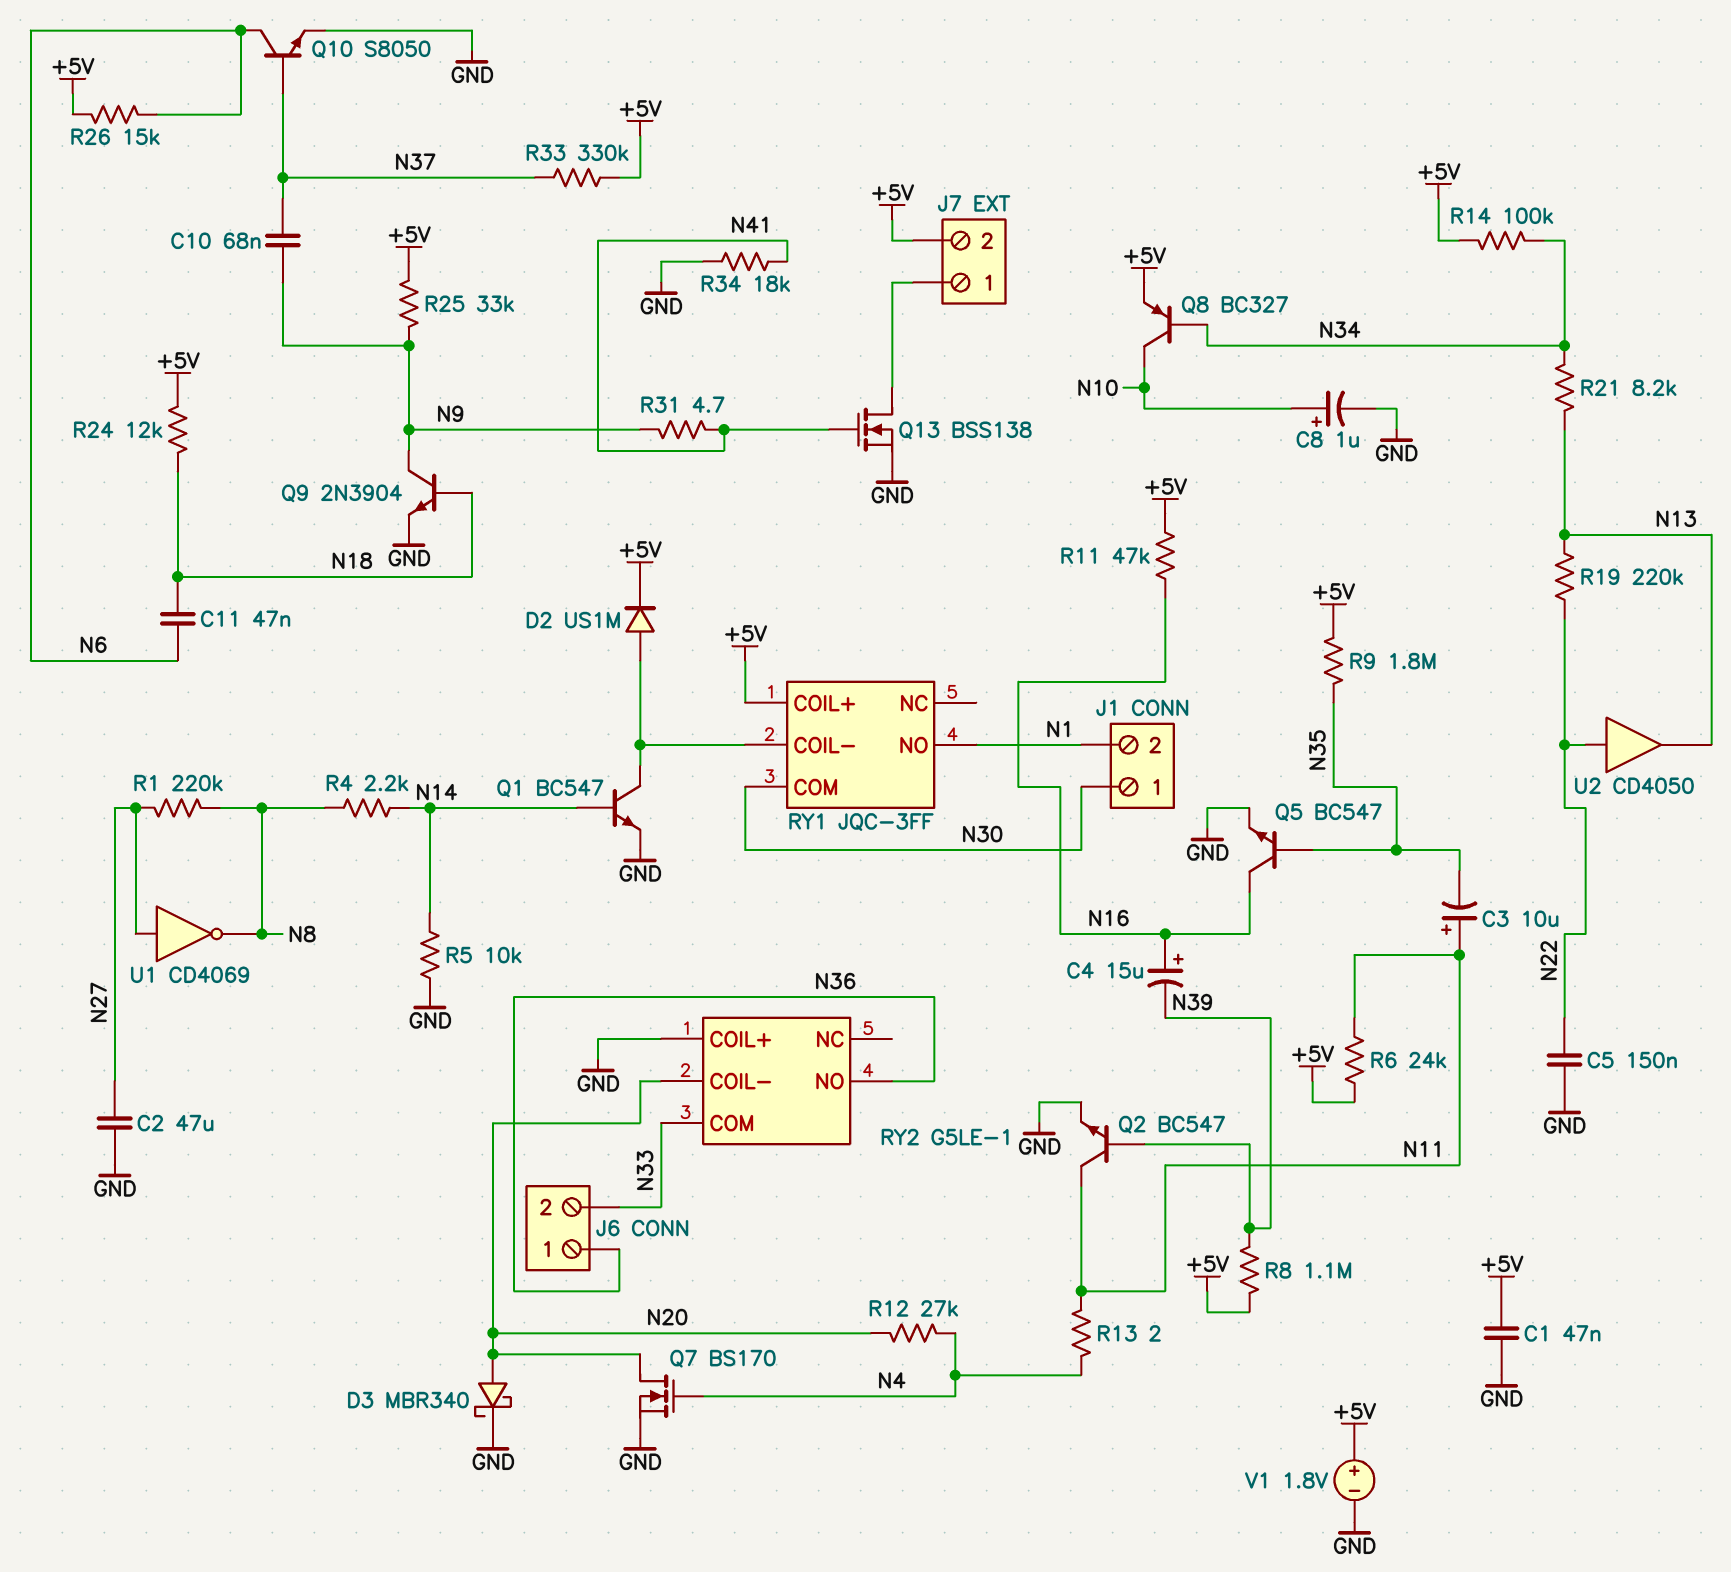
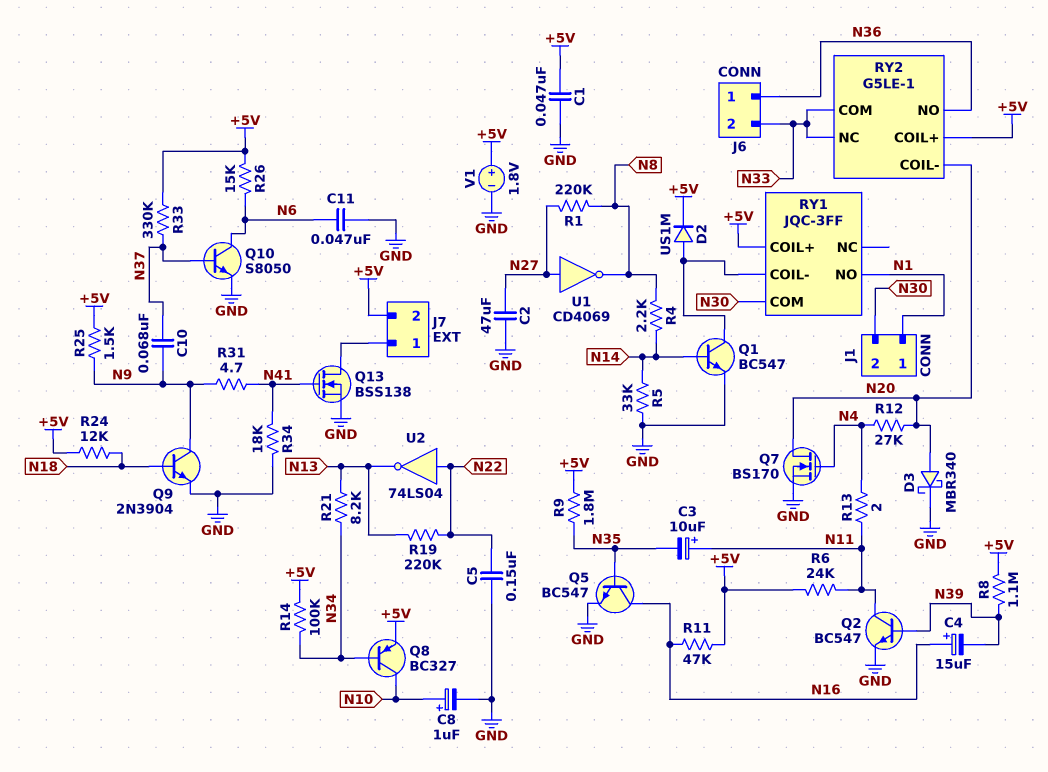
C11: 47nF (N6, N18) -> 47nF (GND, N6)
J1 pin 1: N30 -> N1
J1 pin 2: N1 -> N30
R5: 10k (GND, N14) -> 33k (GND, N14)
R25: 33k (+5V, N9) -> 1.5k (+5V, N9)
RY2 pin COIL+: GND -> +5V
RY2 pin NC: none -> N33
U2: buffer CD4050 (in N22, out N13) -> NOT 74LS04 (in N22, out N13)

